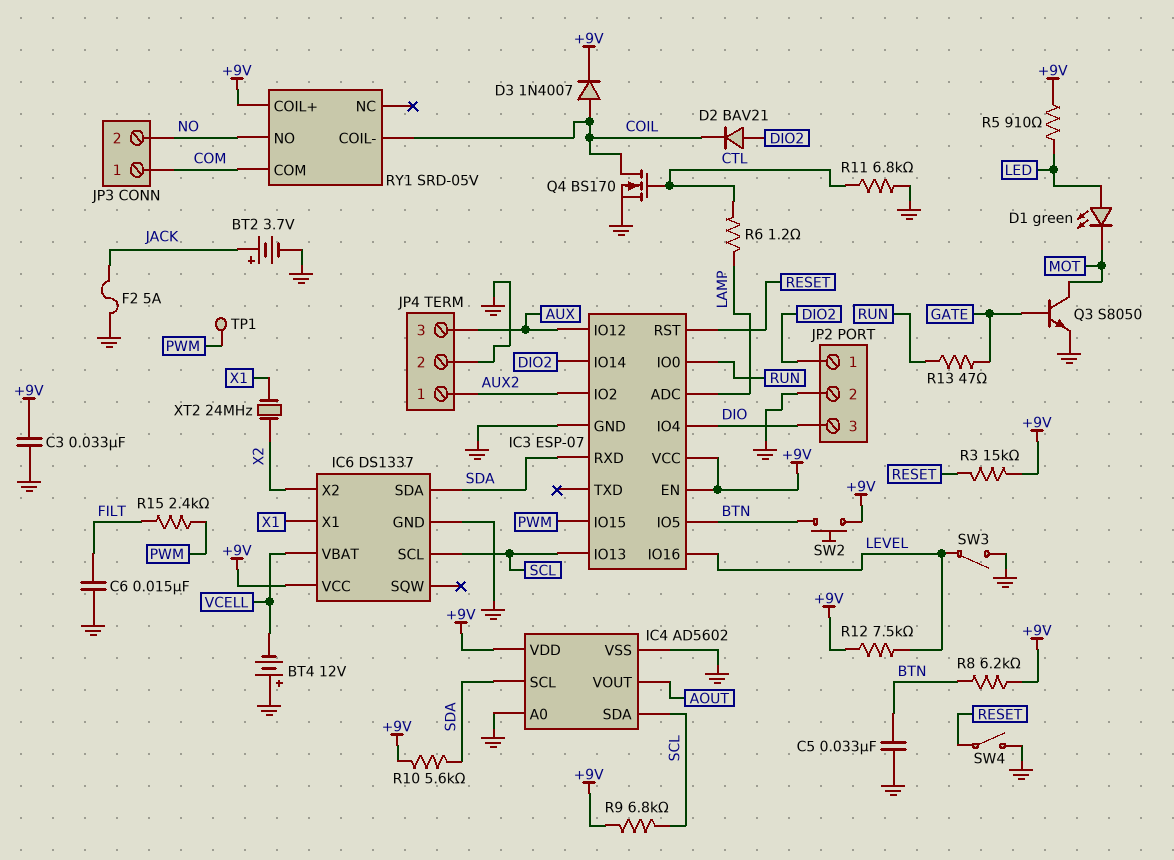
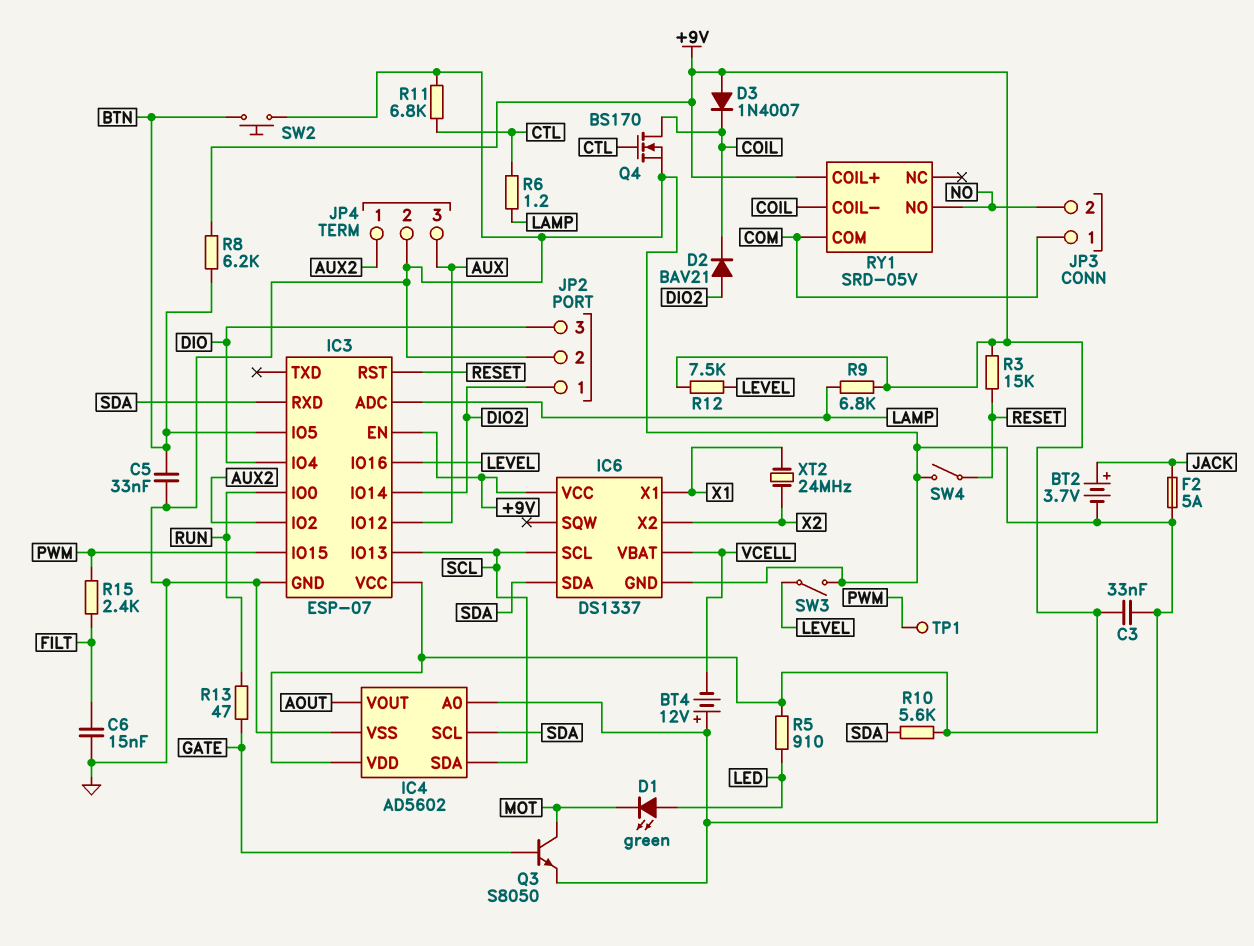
D3: diode 1N4007 (A COIL, K +9V) -> diode 1N4007 (A +9V, K COIL)
R9: 6.8k (+9V, SCL) -> 6.8k (+9V, LAMP)
SW2: button (+9V, BTN) -> button (BTN, GND)

